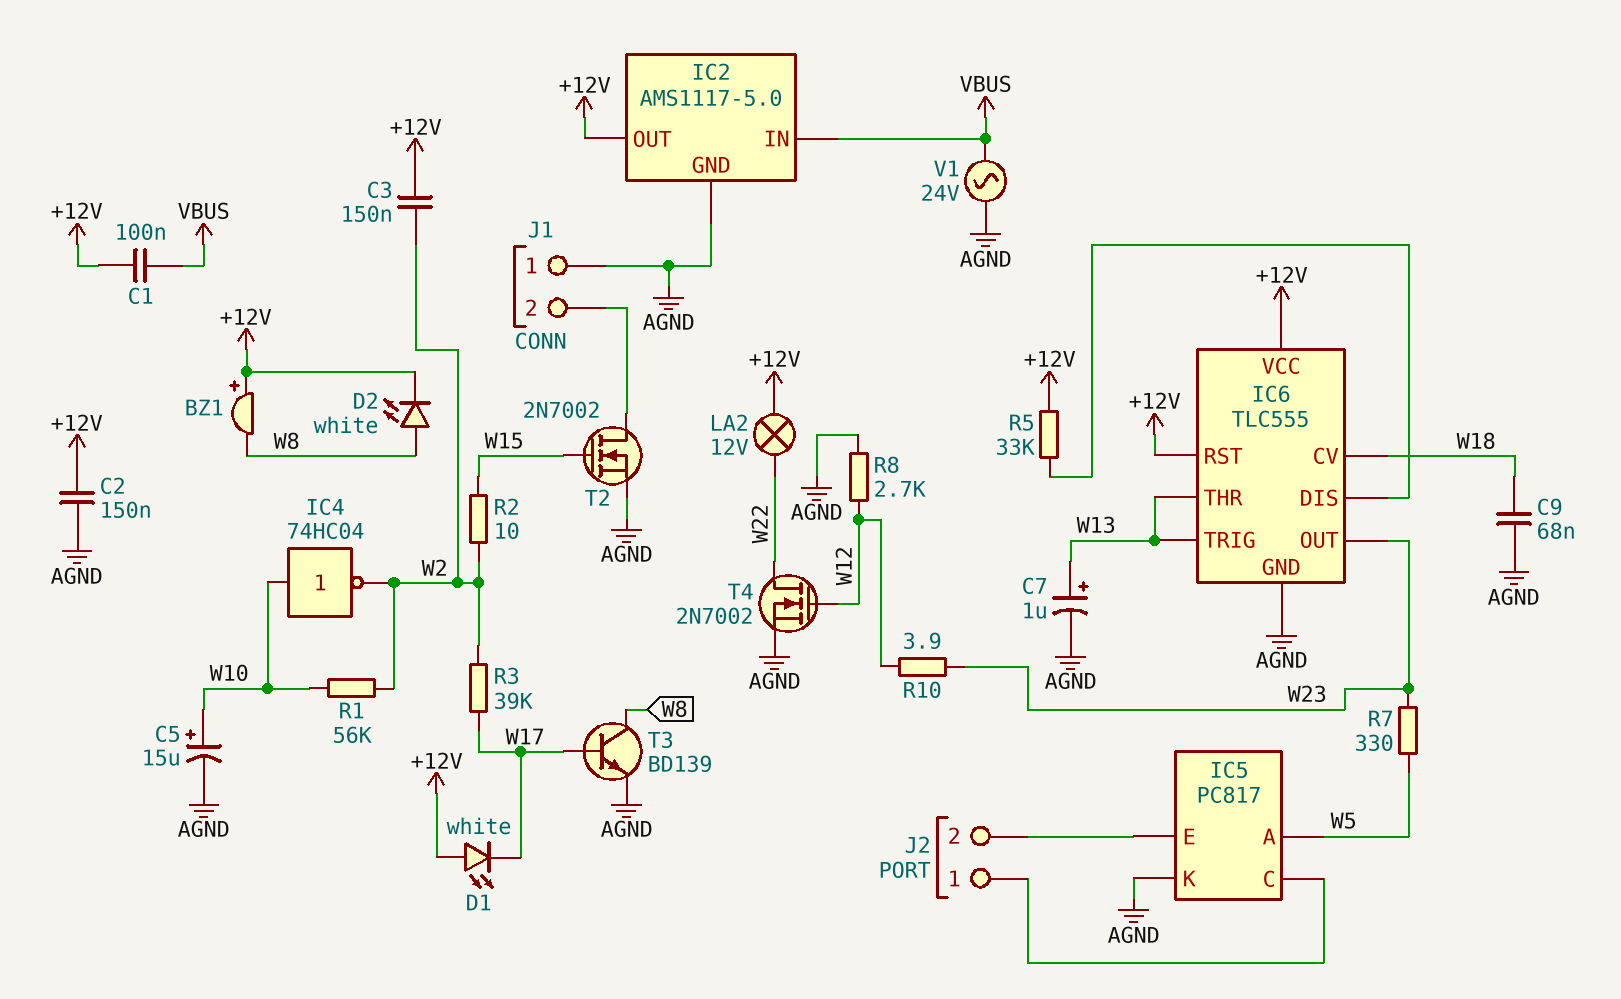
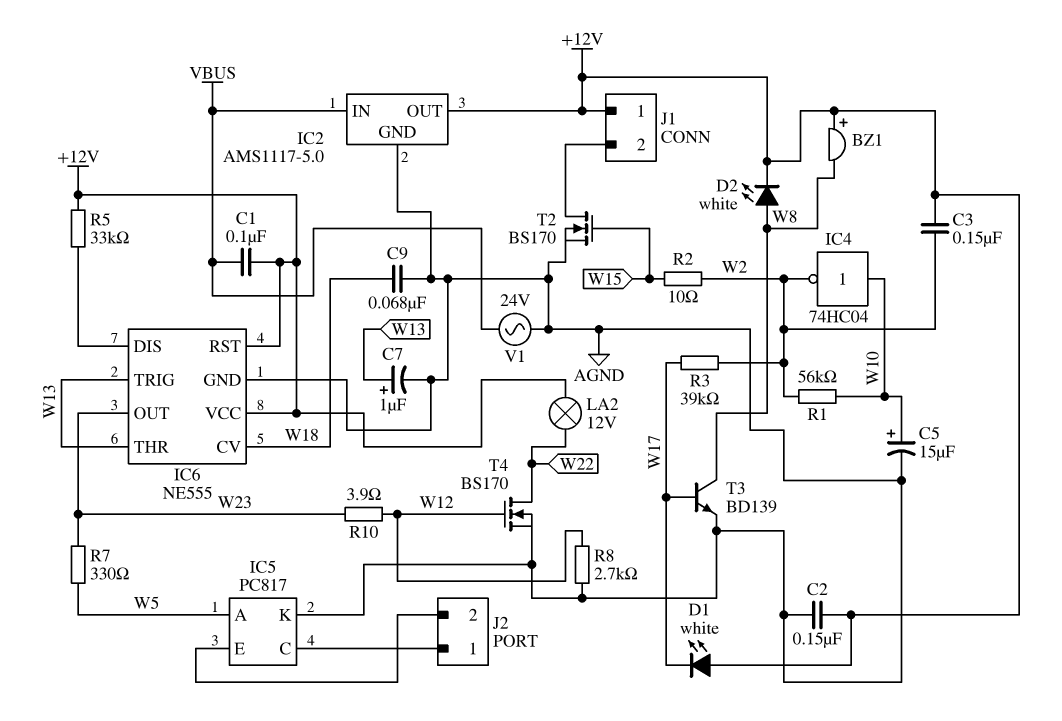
IC6: TLC555 -> NE555
J1 pin 1: AGND -> +12V
T2: NMOS 2N7002 (G W15, D J1/2, S AGND) -> NMOS BS170 (G W15, D J1/2, S AGND)
T4: NMOS 2N7002 (G W12, D W22, S AGND) -> NMOS BS170 (G W12, D W22, S AGND)

